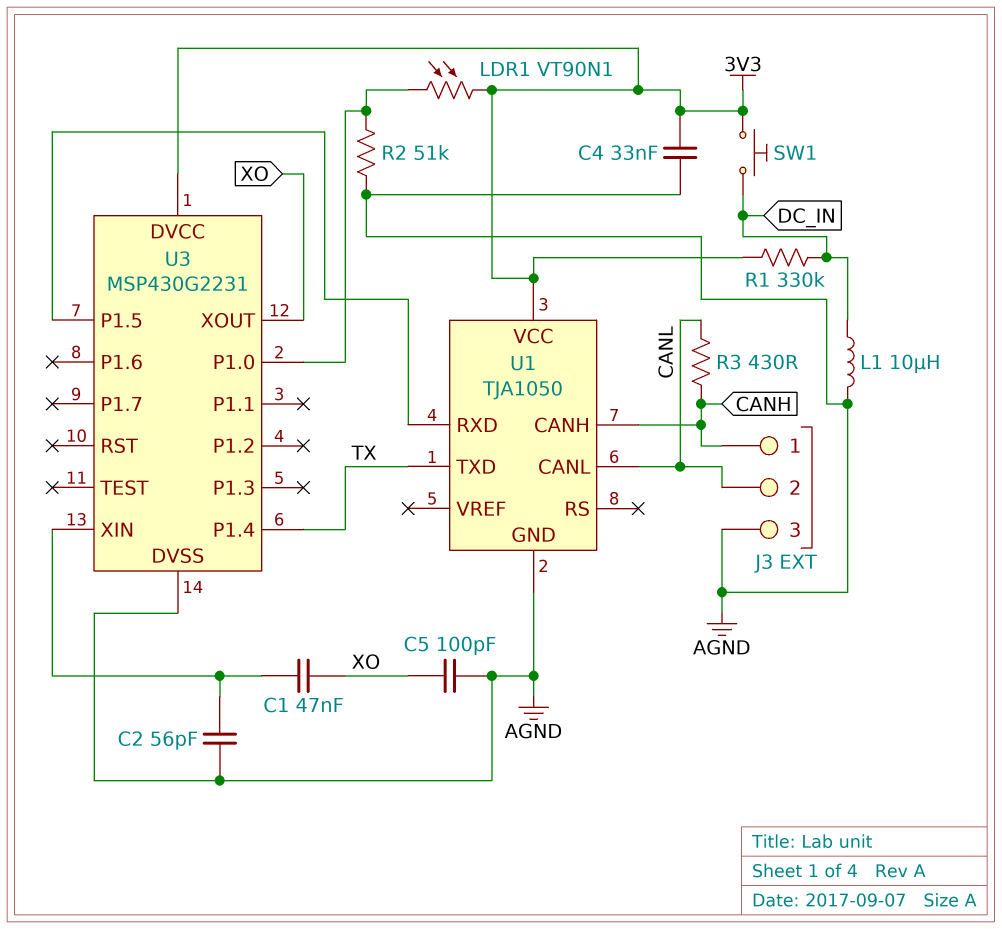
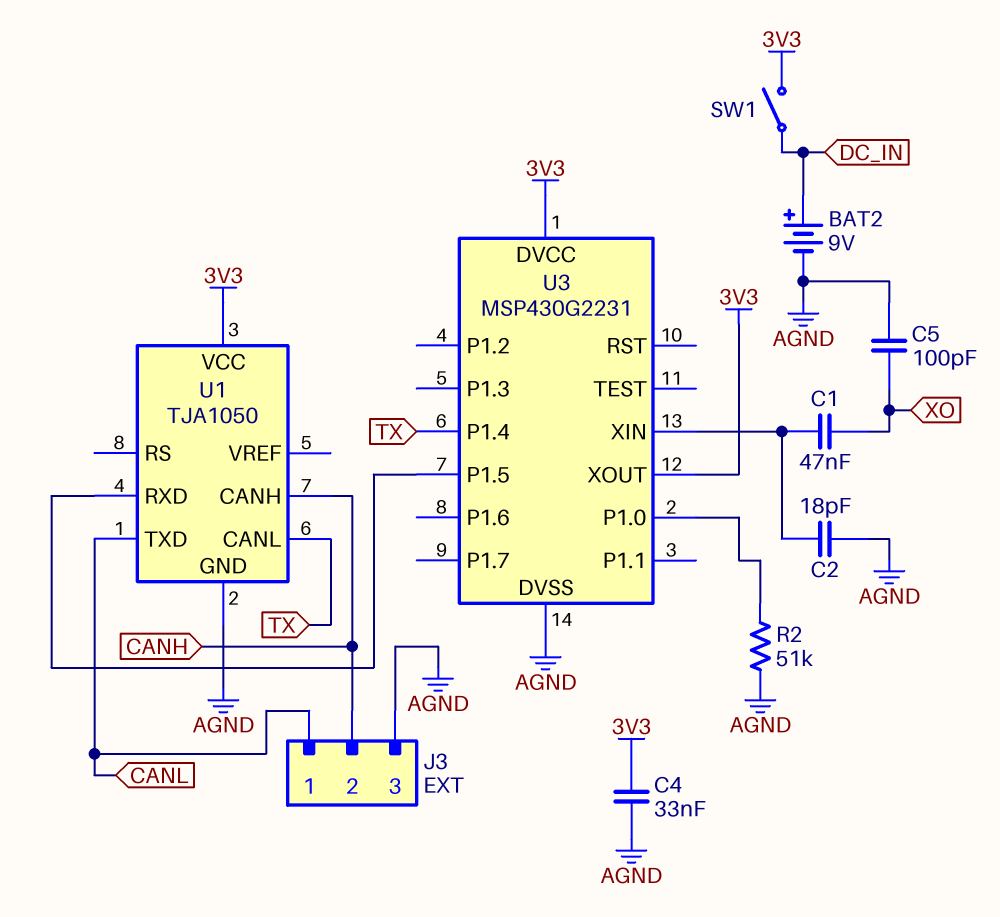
BAT2: none -> 9V (plus DC_IN, minus AGND)
C2: 56pF (AGND, U3/XIN) -> 18pF (AGND, U3/XIN)
J3 pin 1: CANH -> CANL
J3 pin 2: CANL -> CANH
L1: 10uH (AGND, DC_IN) -> none
LDR1: VT90N1 (3V3, U3/P1.0) -> none
R1: 330k (3V3, DC_IN) -> none
R3: 430 (CANH, CANL) -> none
SW1: button (3V3, DC_IN) -> switch (3V3, DC_IN)
U1 pin CANL: CANL -> TX
U1 pin TXD: TX -> CANL
U3 pin XOUT: XO -> 3V3

